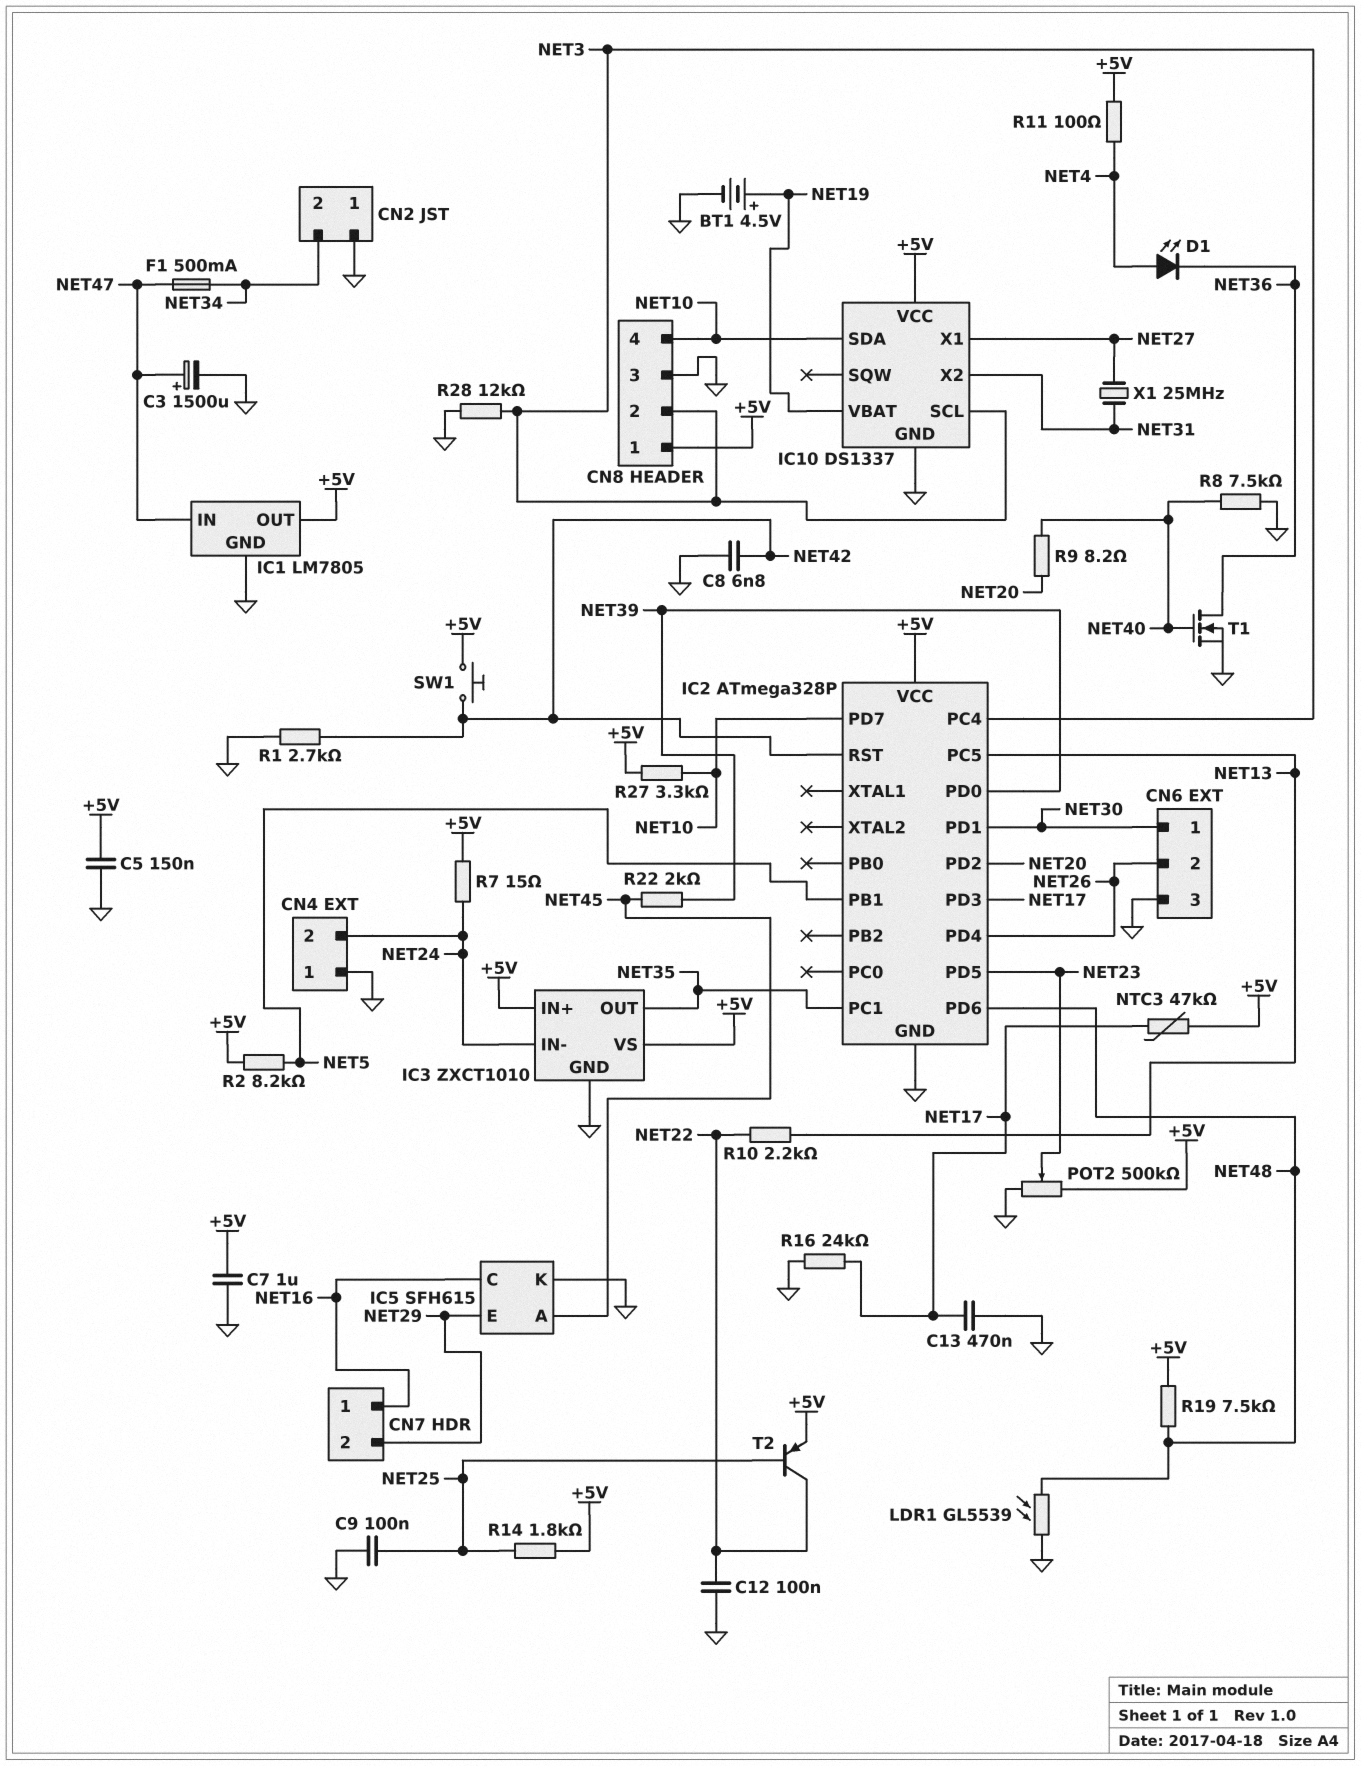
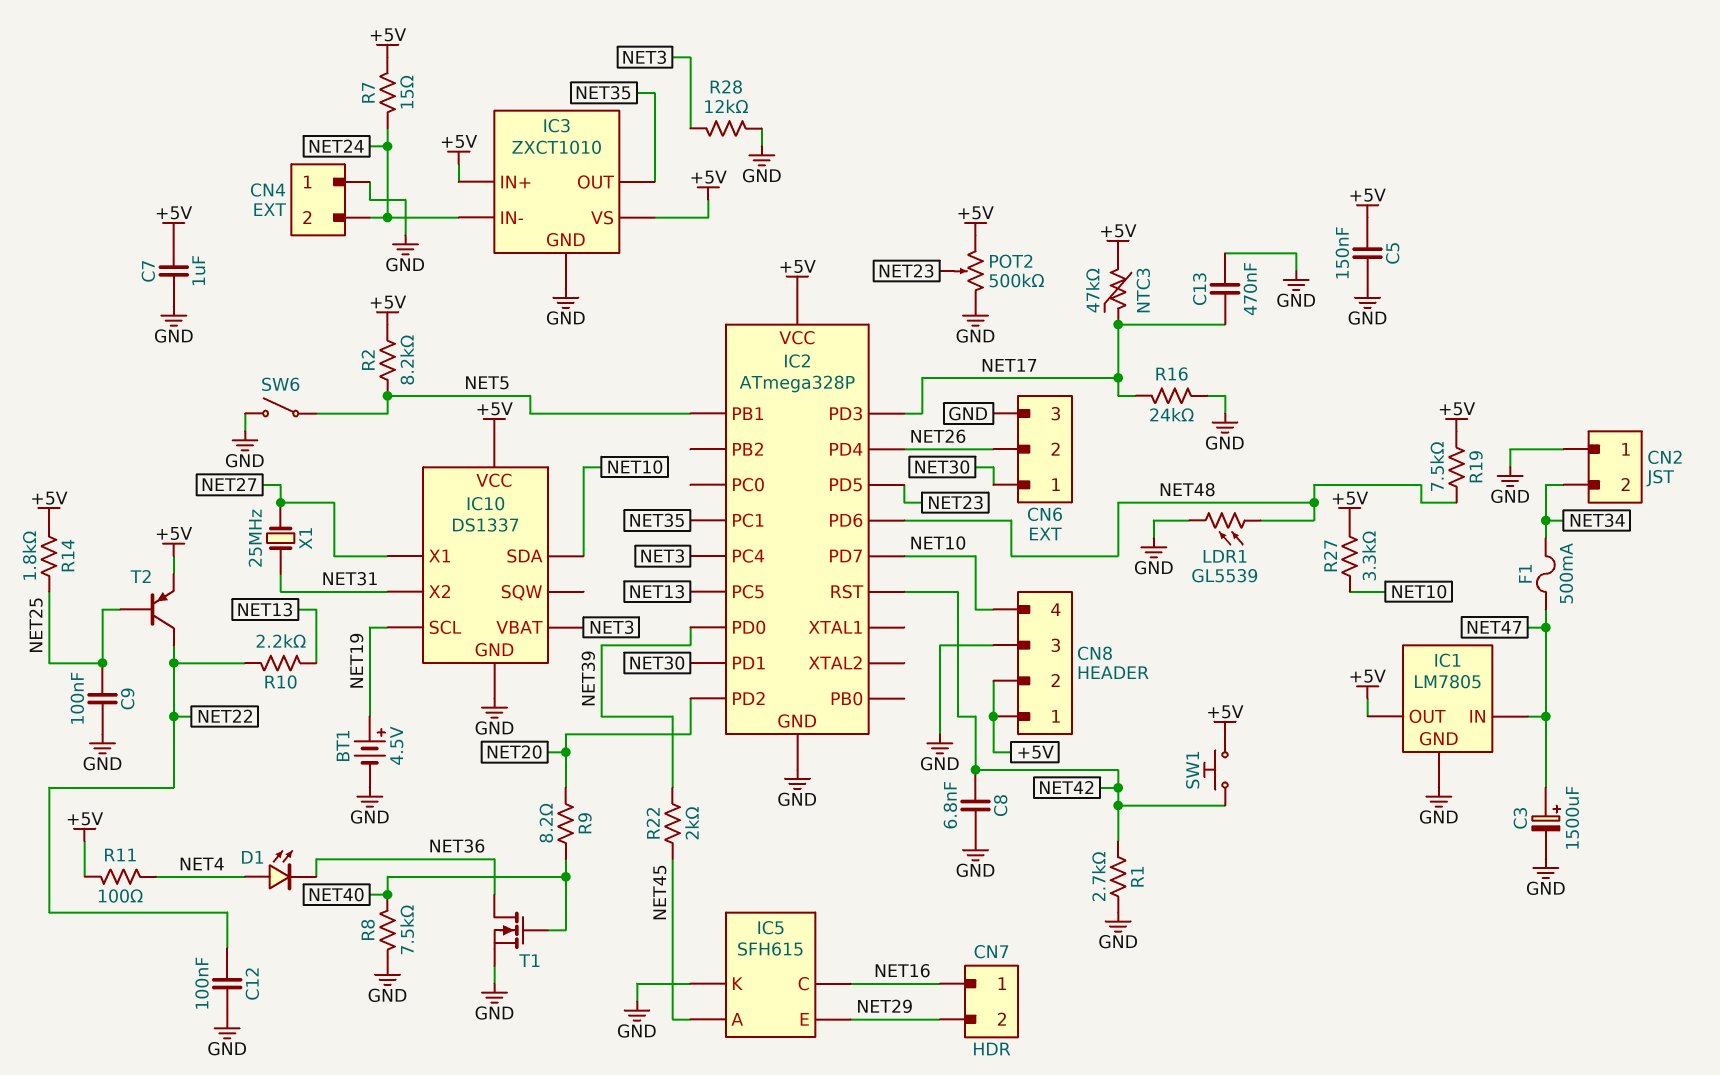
CN8 pin 2: NET3 -> +5V
IC10 pin SCL: NET3 -> NET19
IC10 pin VBAT: NET19 -> NET3
SW6: none -> switch (GND, NET5)

